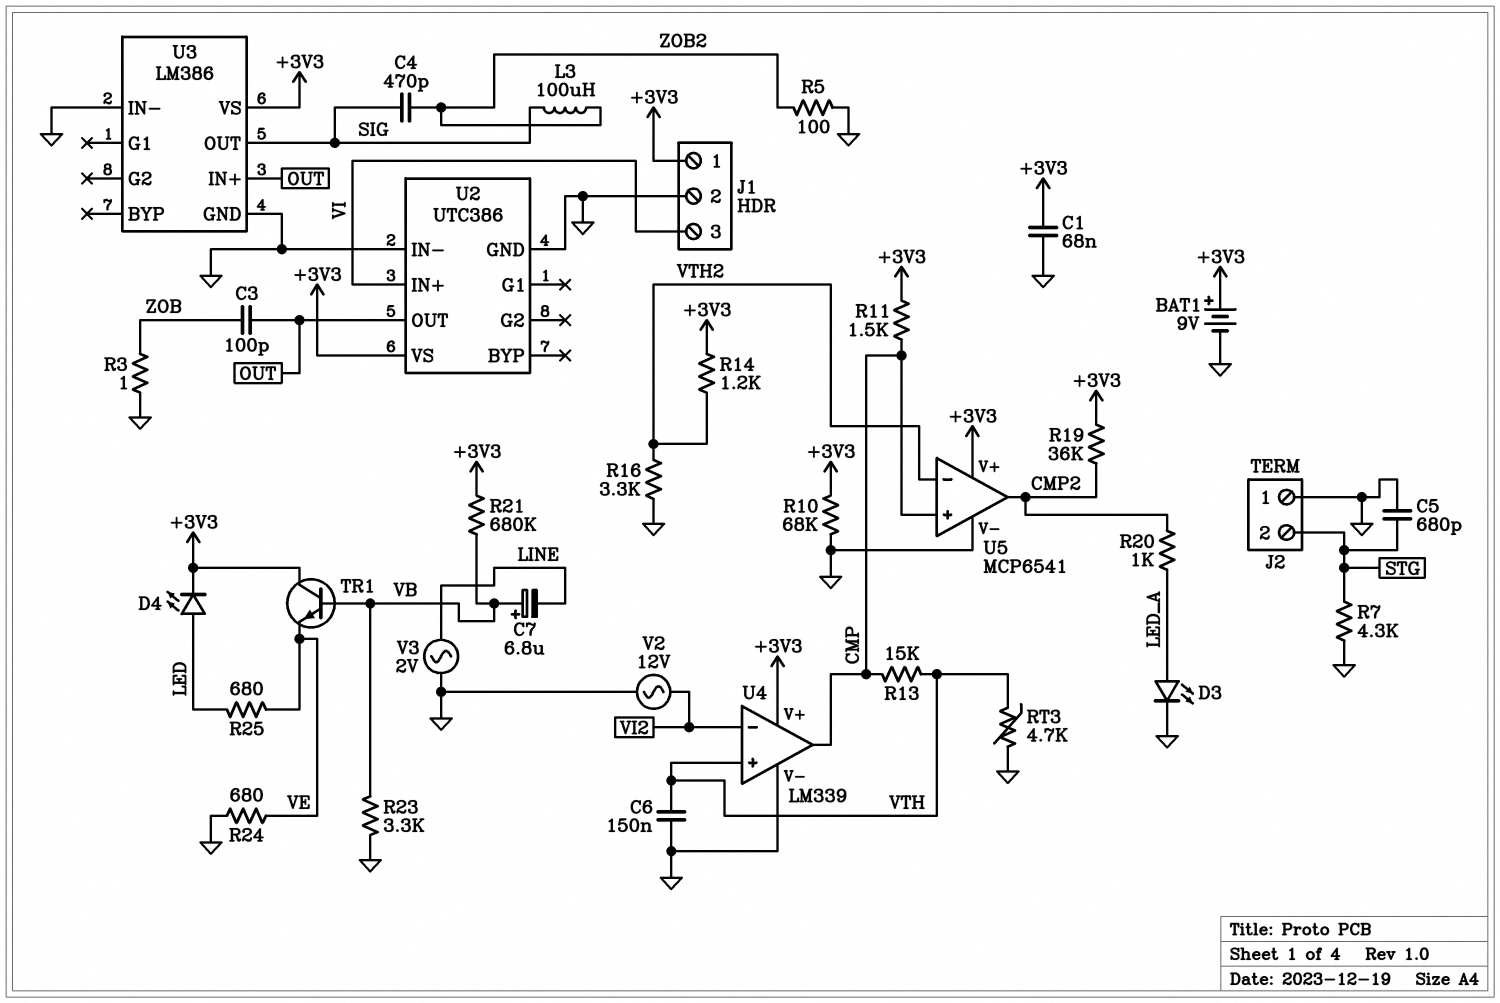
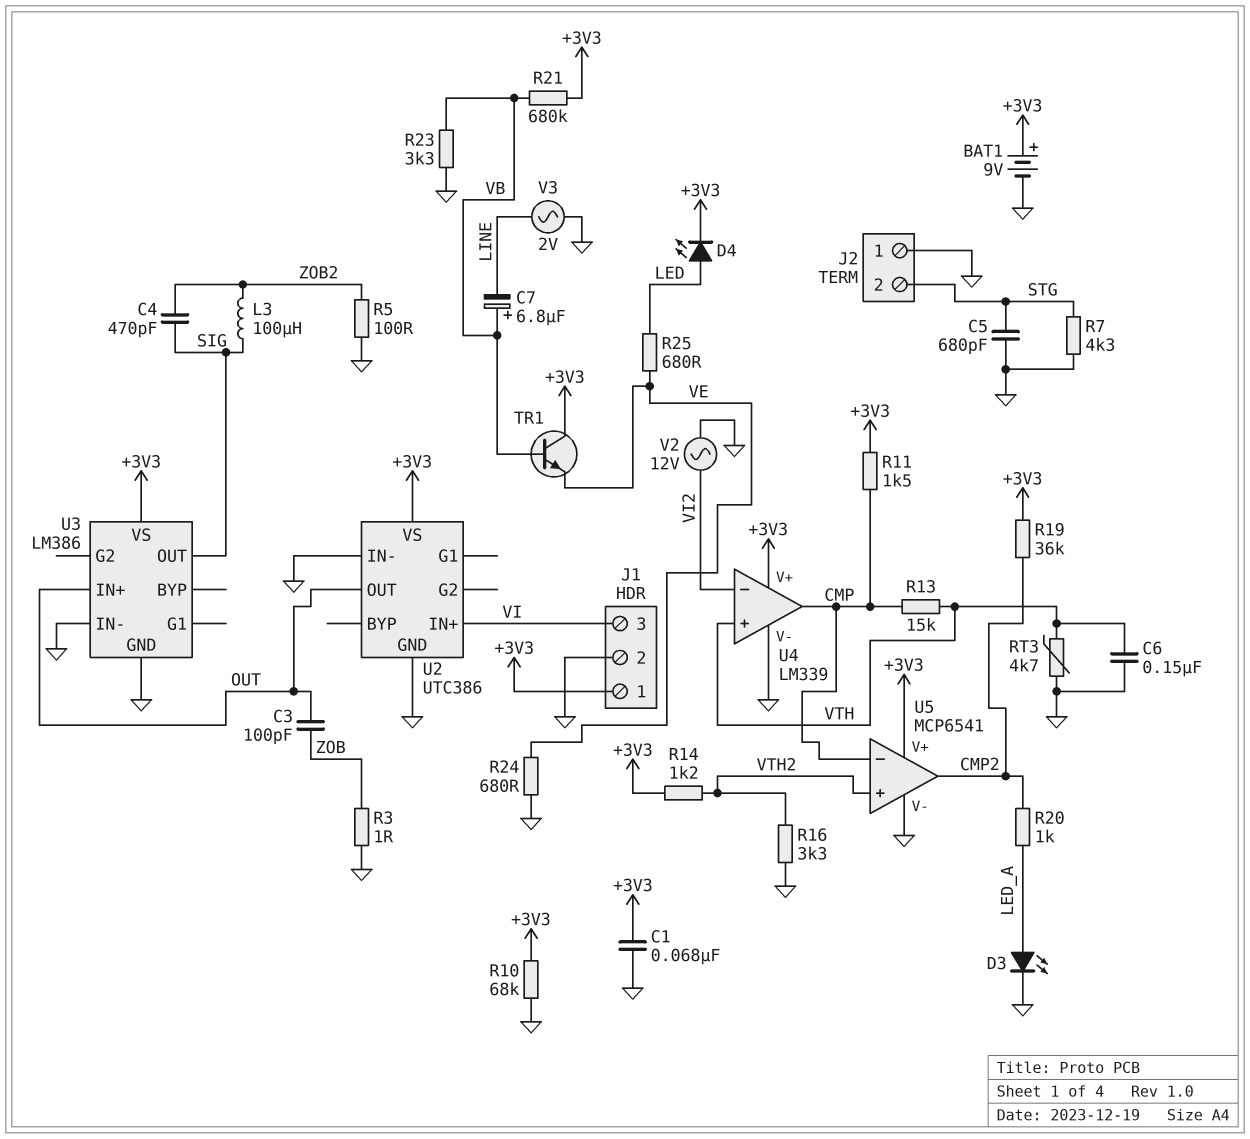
U5 pin in+: CMP -> VTH2
U5 pin in-: VTH2 -> CMP

